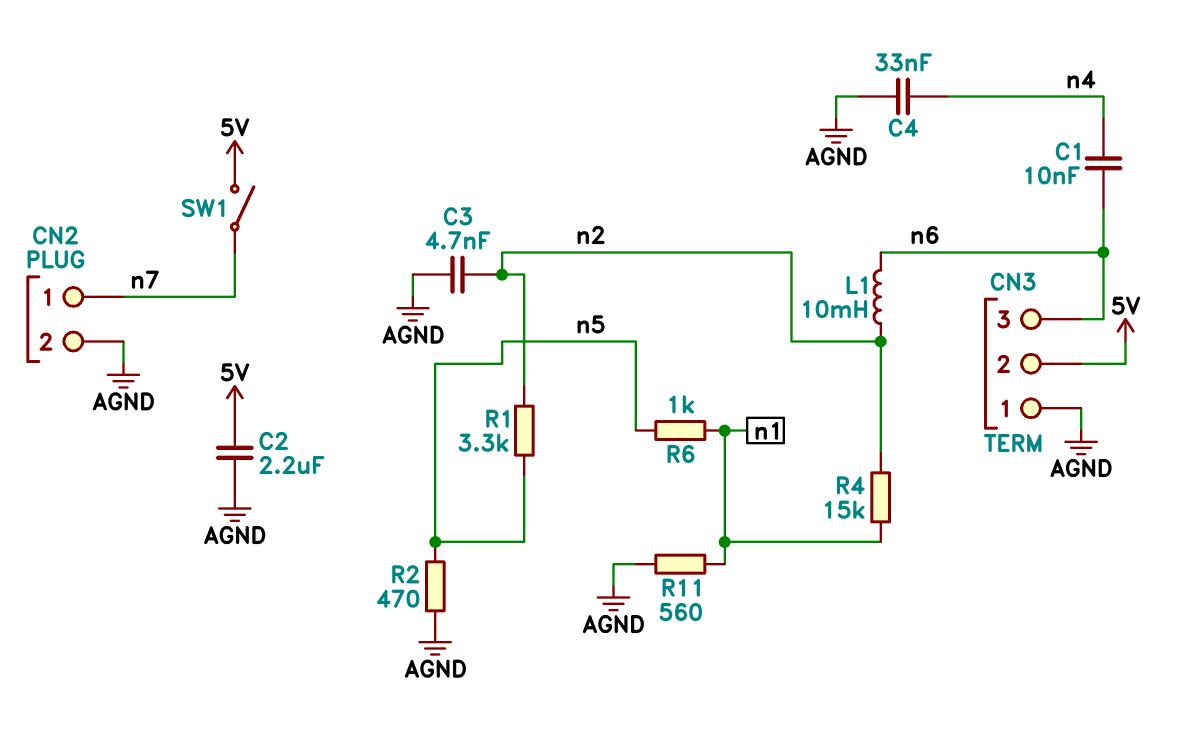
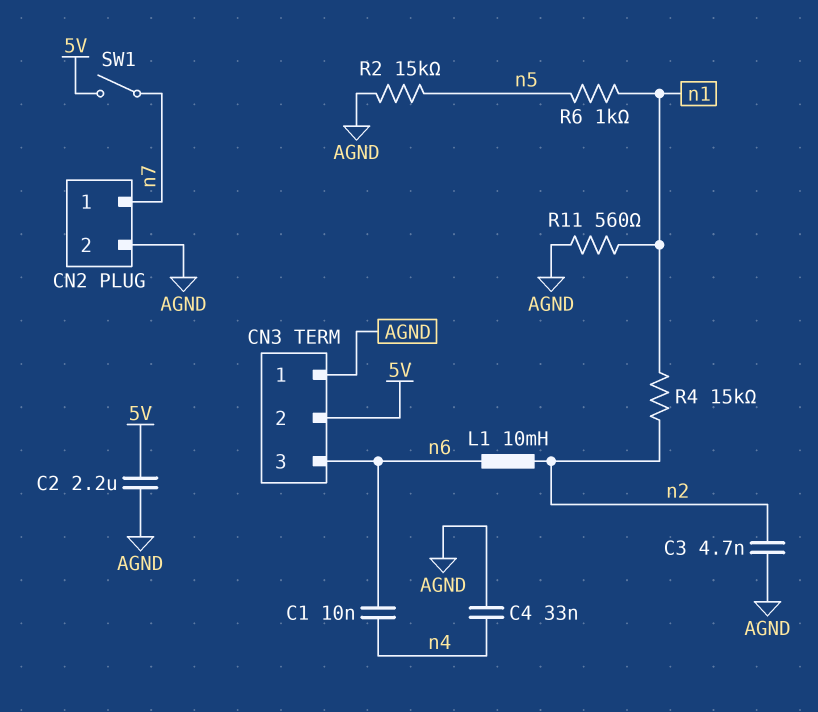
R1: 3.3k (n2, n5) -> none
R2: 470 (AGND, n5) -> 15k (AGND, n5)

